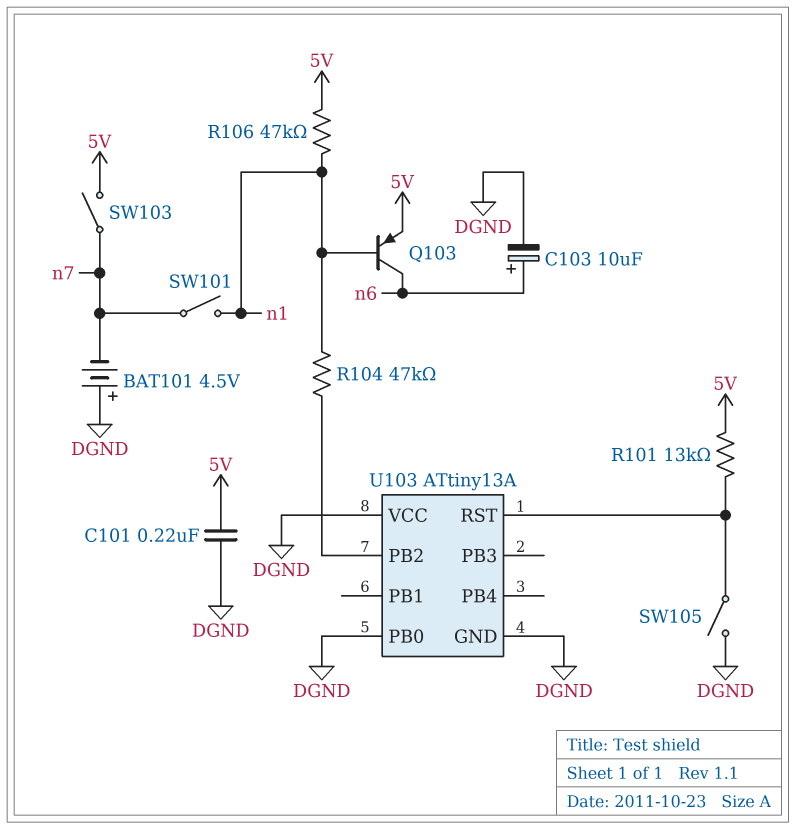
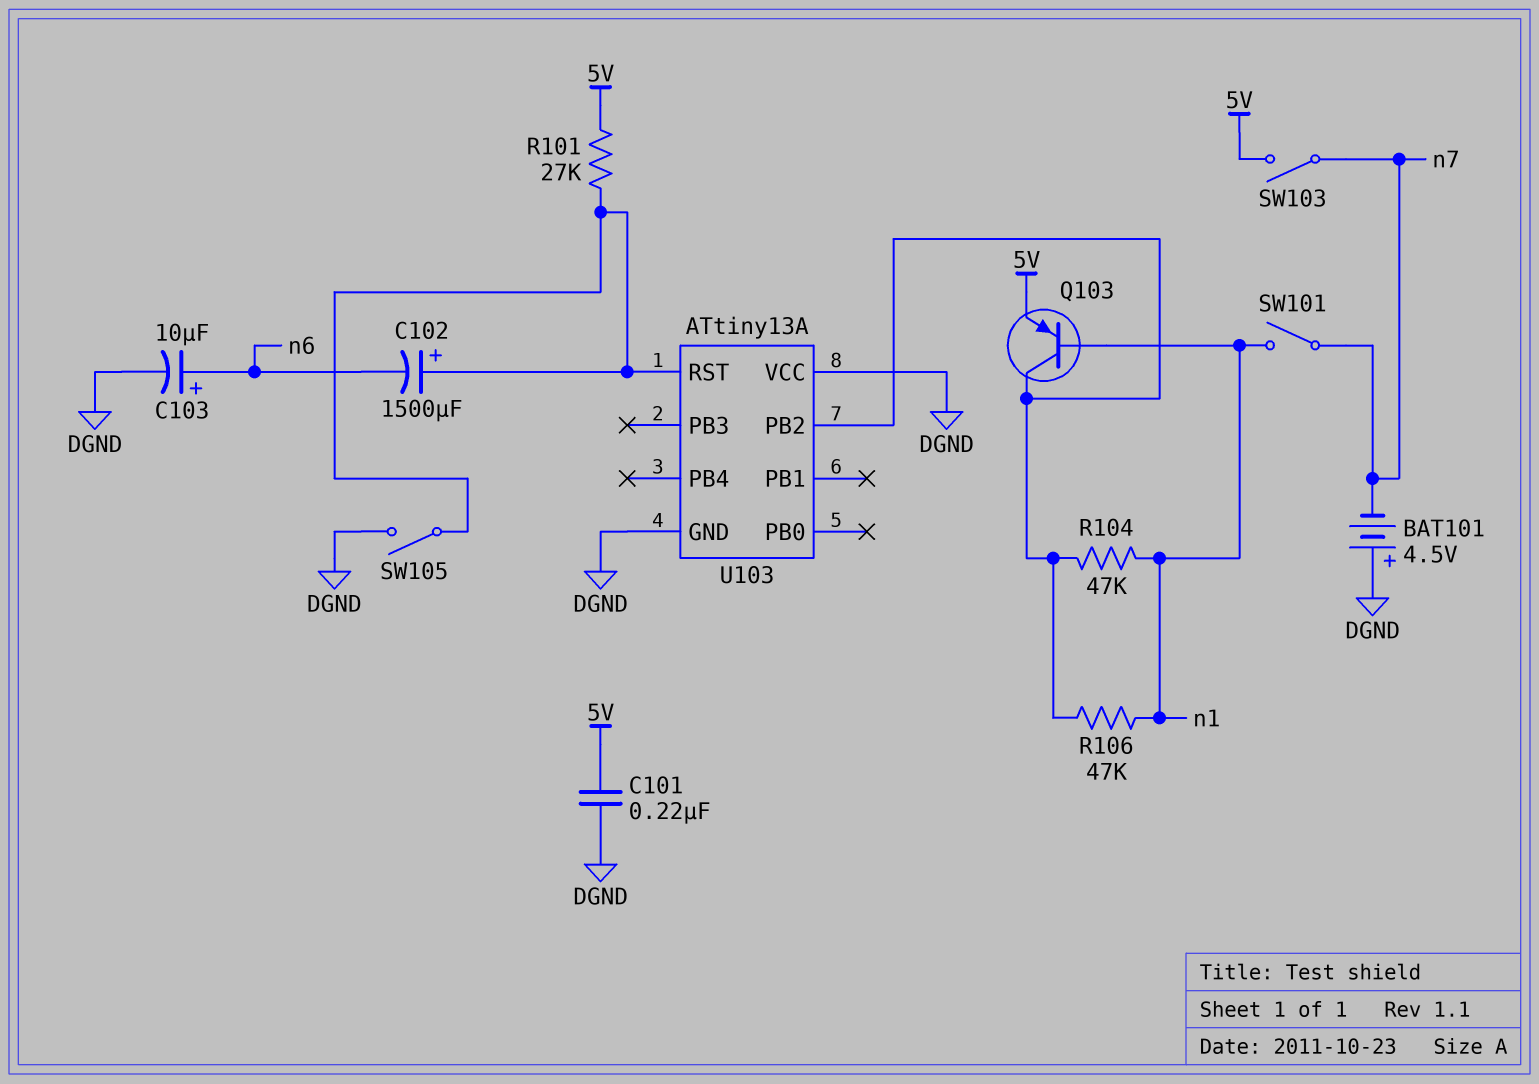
C102: none -> 1500uF (plus U103/RST, minus n6)
Q103: PNP (B n1, C n6, E 5V) -> PNP (B n1, C U103/PB2, E 5V)
R101: 13k (5V, U103/RST) -> 27k (5V, U103/RST)
R106: 47k (5V, n1) -> 47k (U103/PB2, n1)
U103 pin PB0: DGND -> none

